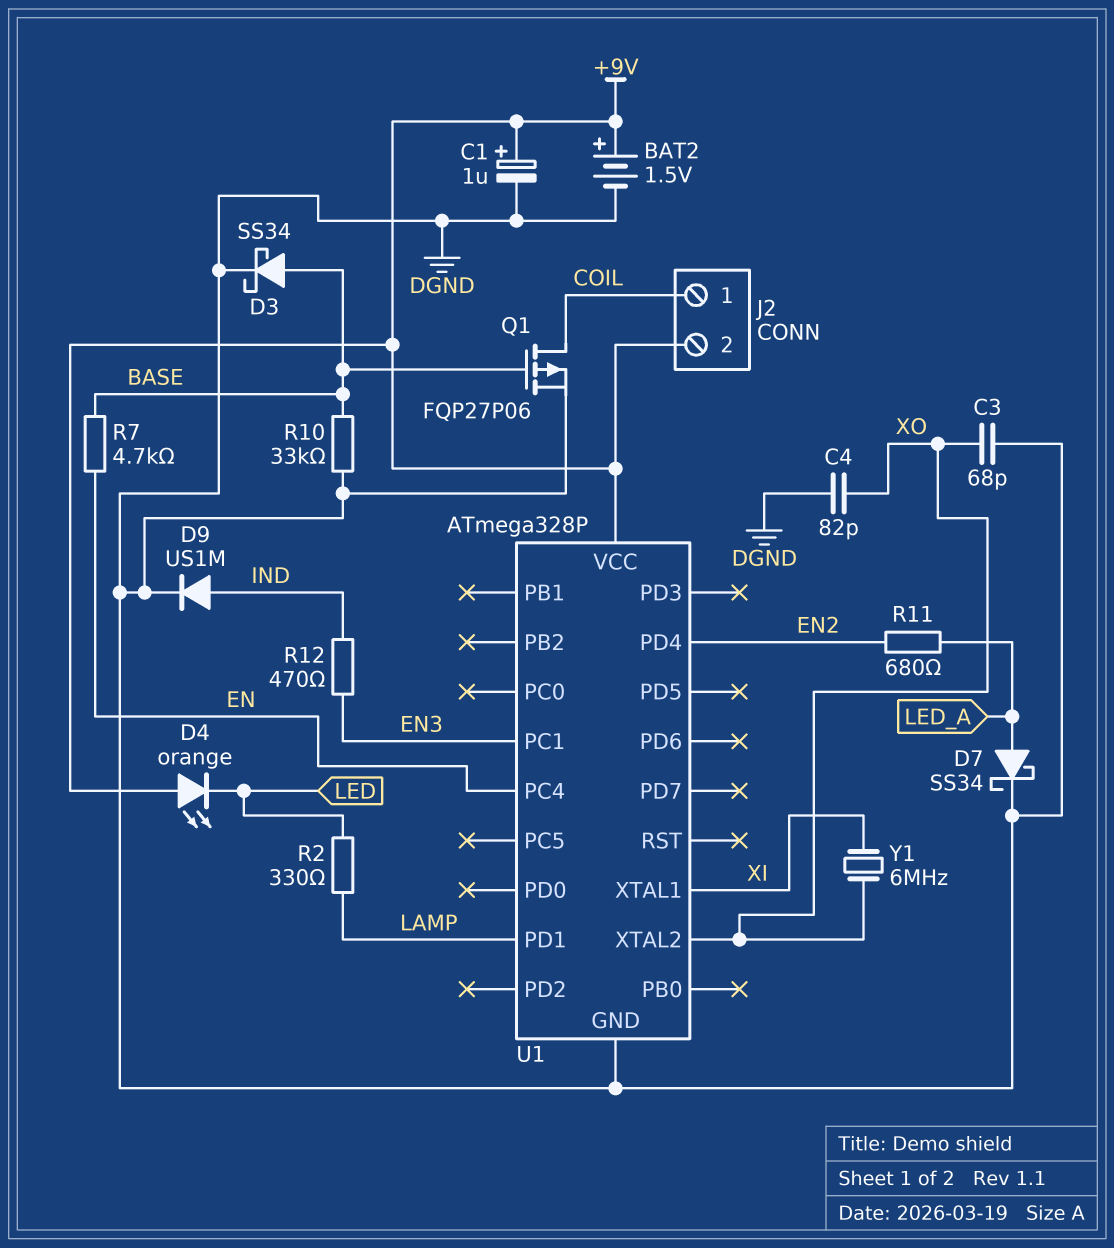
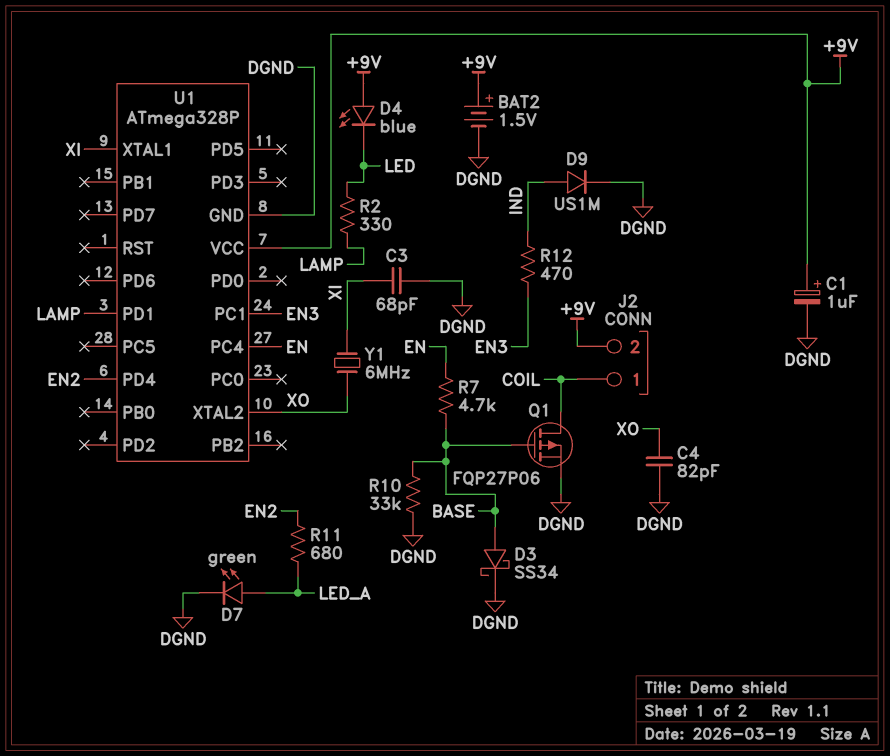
C3: 68pF (DGND, XO) -> 68pF (DGND, XI)
D4: LED orange (A +9V, K LED) -> LED blue (A +9V, K LED)
D7: schottky SS34 (A LED_A, K DGND) -> LED green (A LED_A, K DGND)

